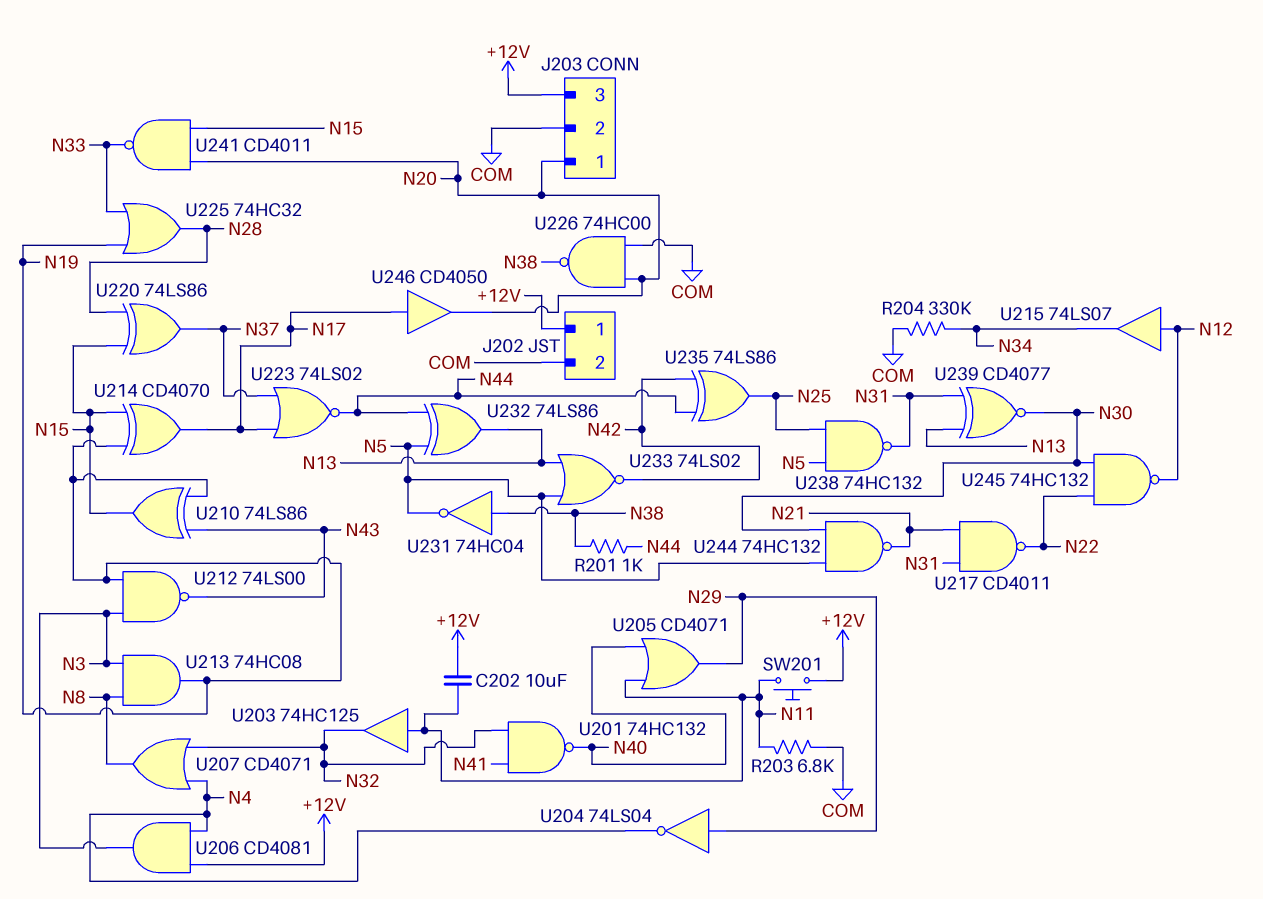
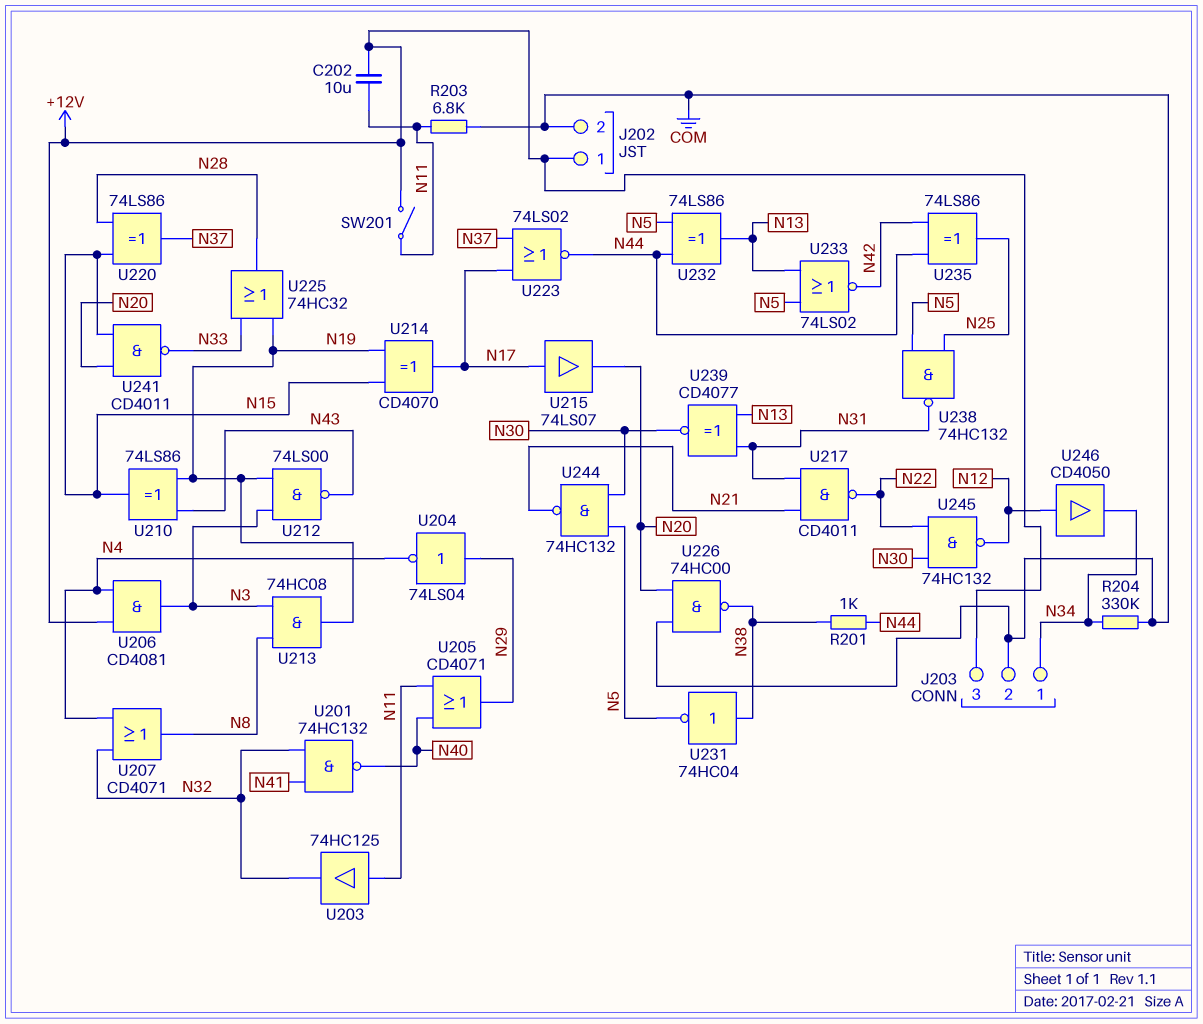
J203 pin 1: N20 -> N34
SW201: button (+12V, N11) -> switch (+12V, N11)
U215: buffer 74LS07 (in N12, out N34) -> buffer 74LS07 (in N17, out N20)
U246: buffer CD4050 (in N17, out N20) -> buffer CD4050 (in N12, out N34)

